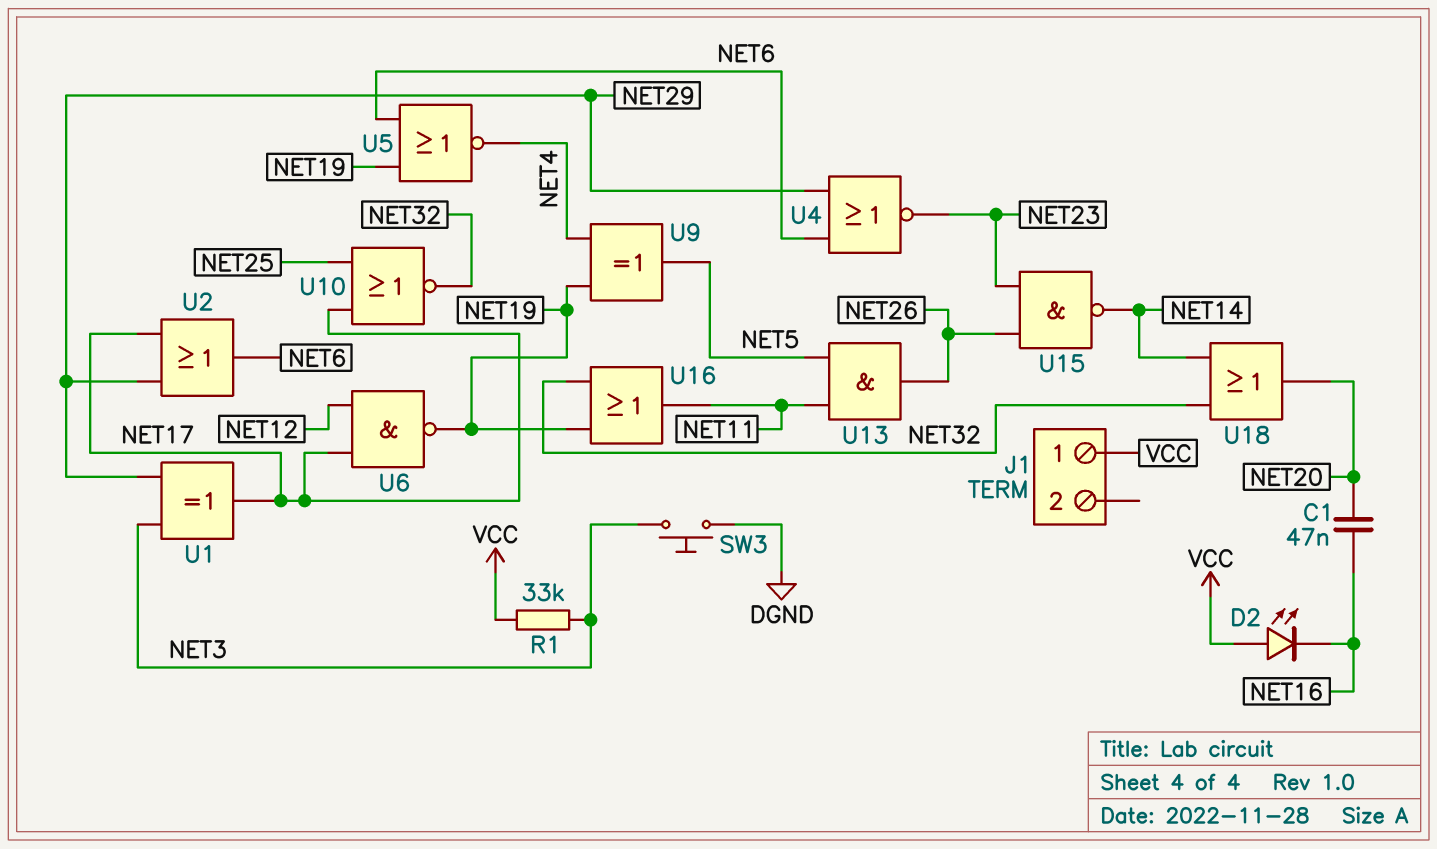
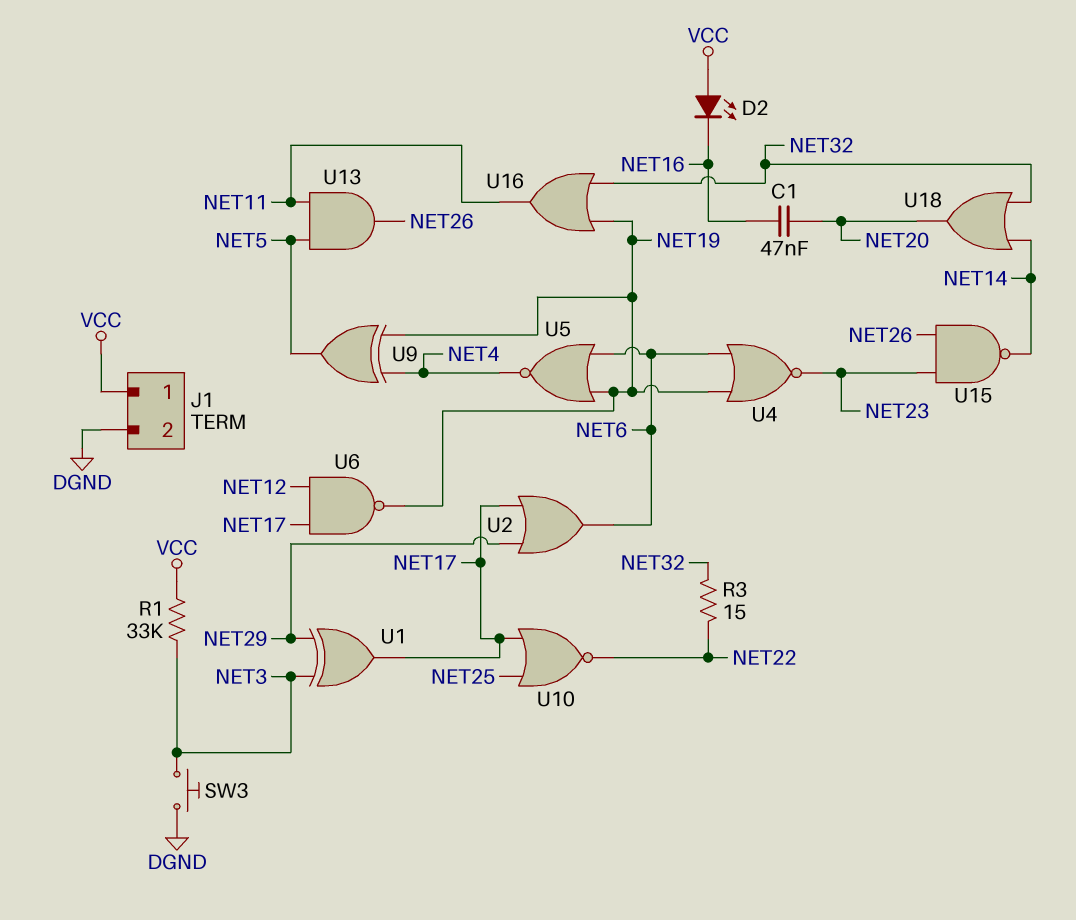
J1 pin 2: none -> DGND
R3: none -> 15 (NET22, NET32)
U4: NOR (in NET6, in NET29, out NET23) -> NOR (in NET6, in NET19, out NET23)
U10: NOR (in NET17, in NET25, out NET32) -> NOR (in NET17, in NET25, out NET22)

